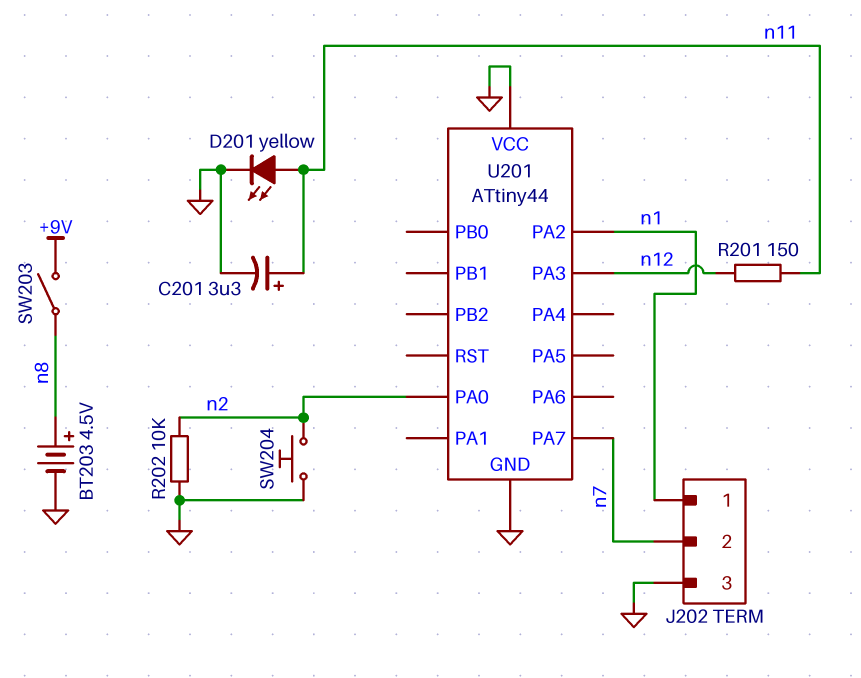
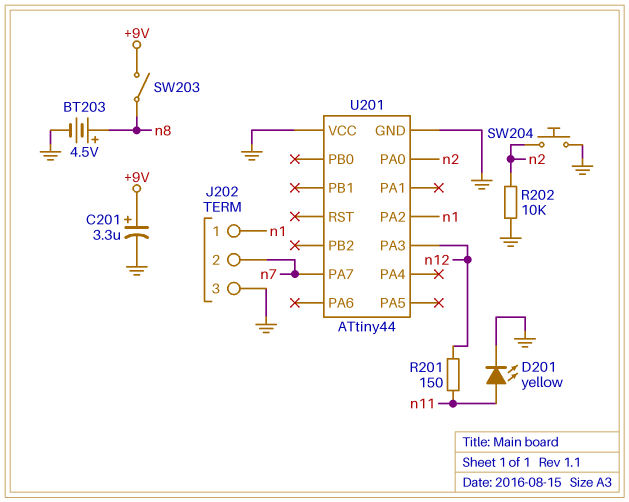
C201: 3.3uF (plus n11, minus GND) -> 3.3uF (plus +9V, minus GND)

